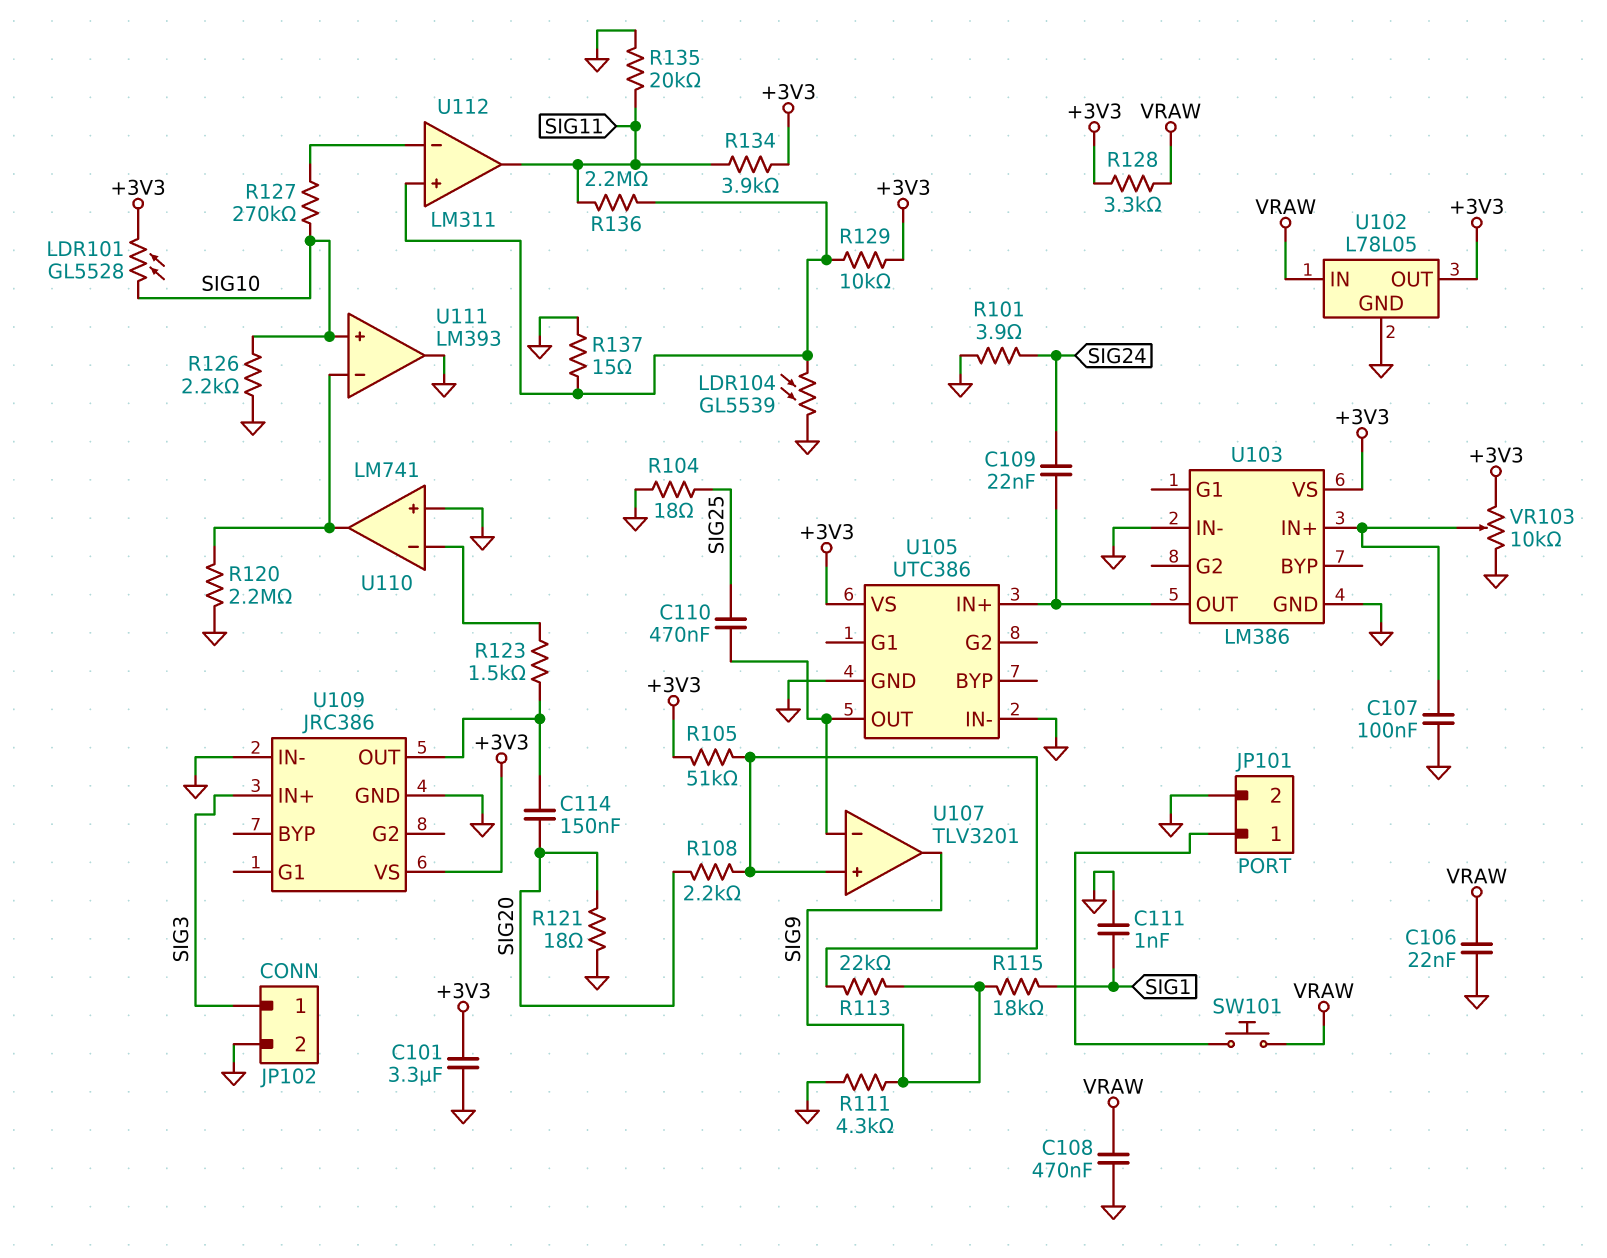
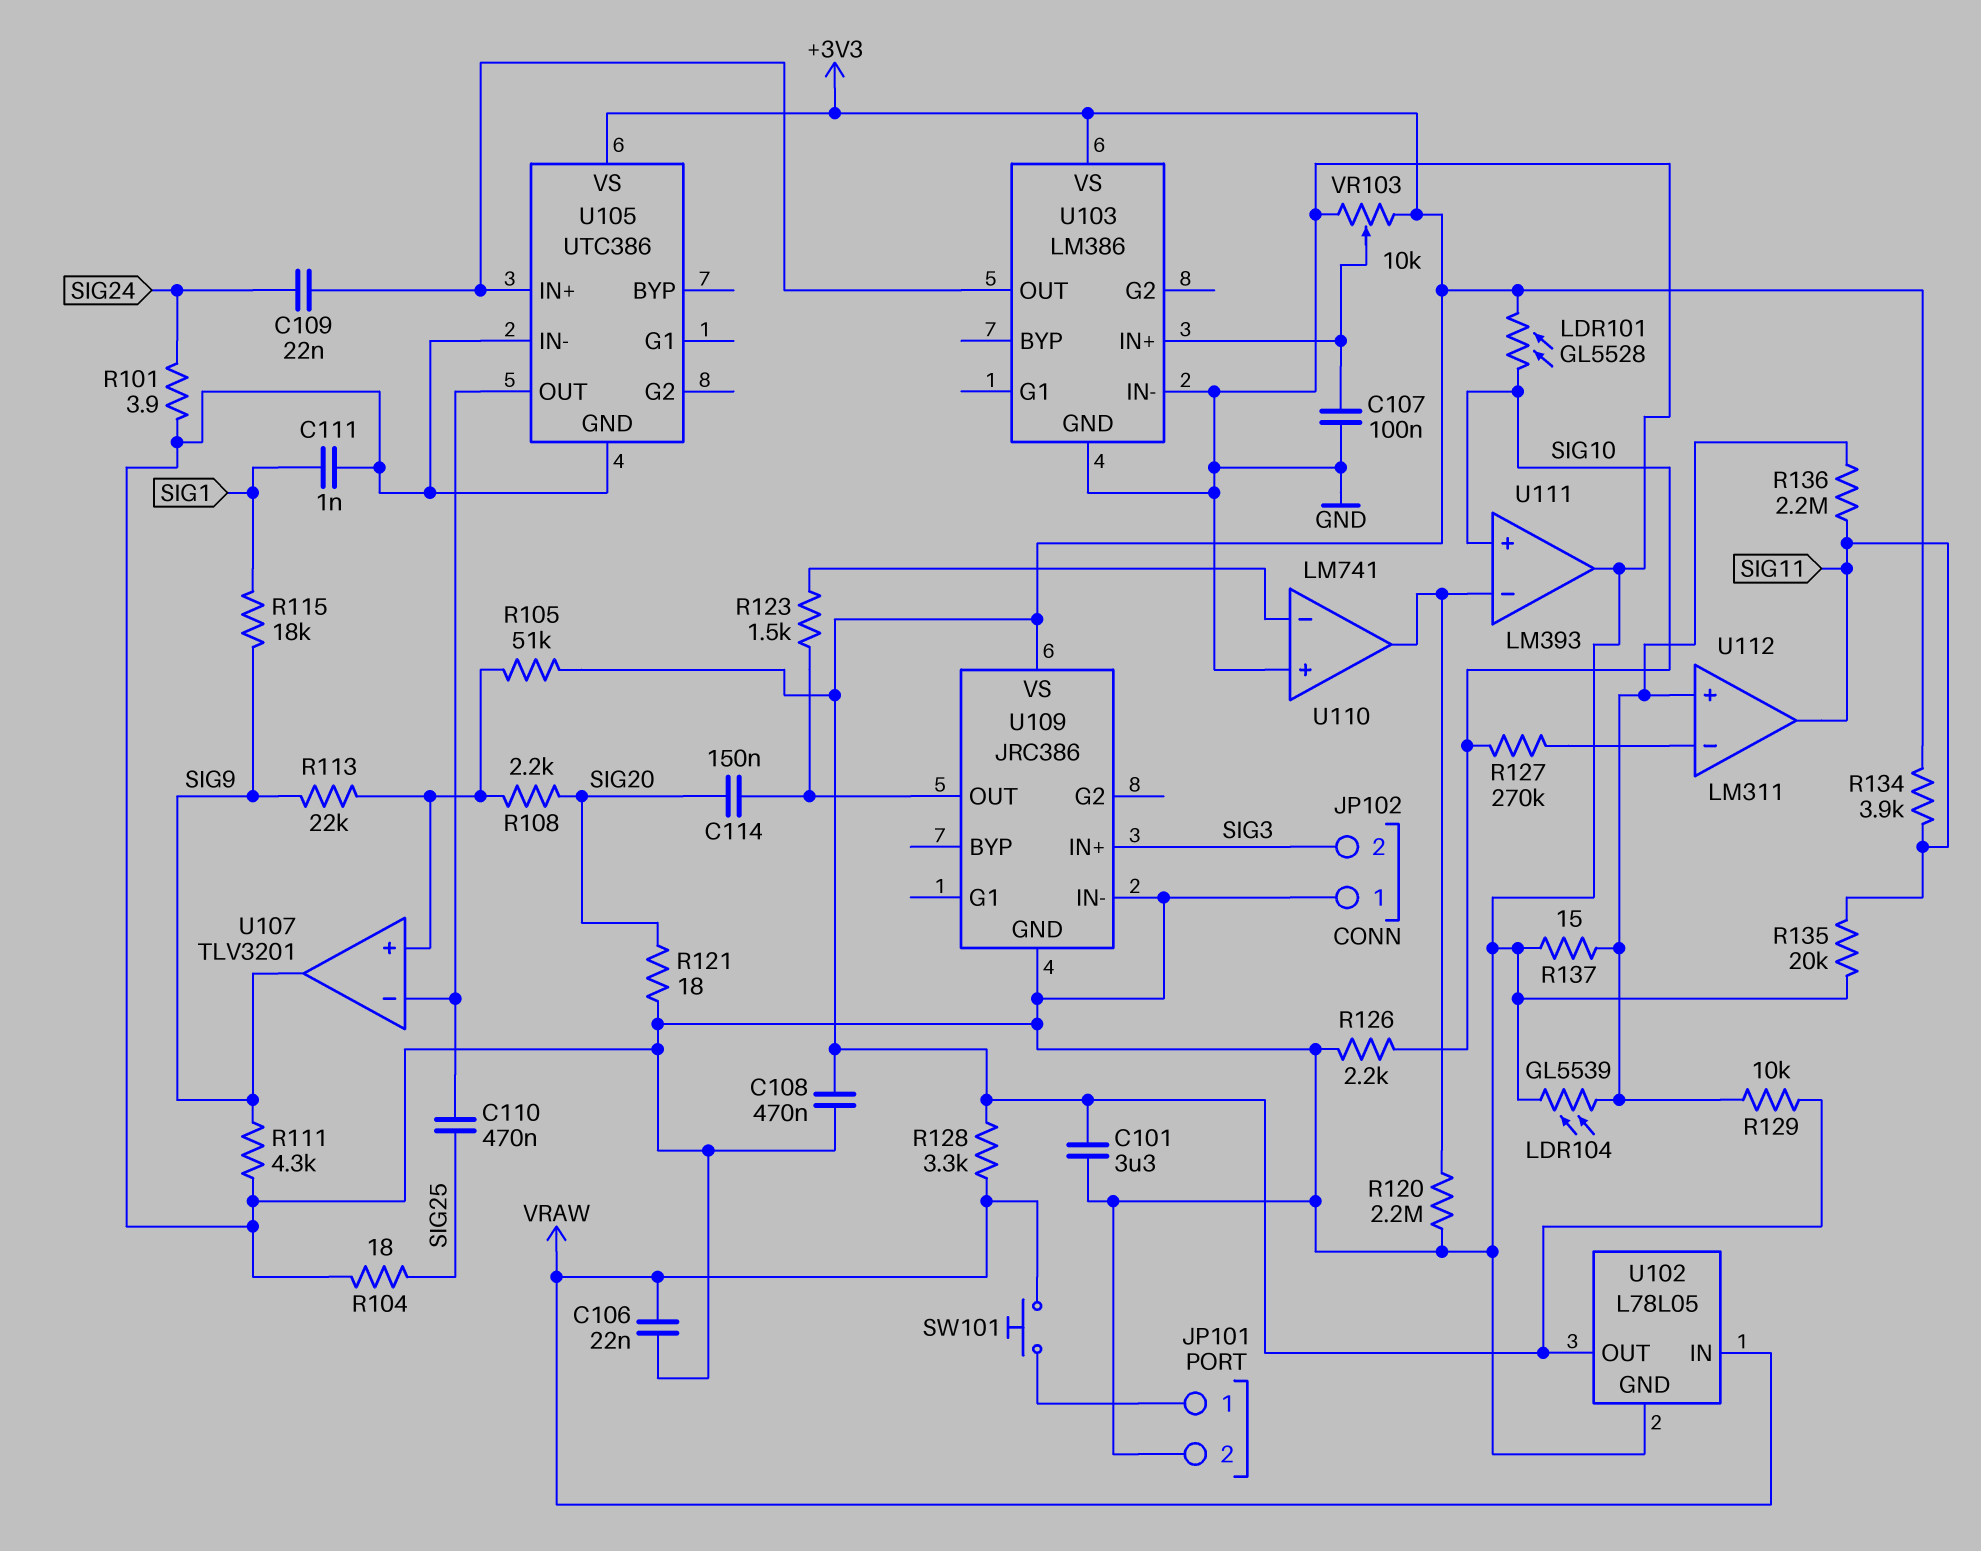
C108: 470nF (GND, VRAW) -> 470nF (+3V3, GND)
JP102 pin 1: SIG3 -> GND
JP102 pin 2: GND -> SIG3

